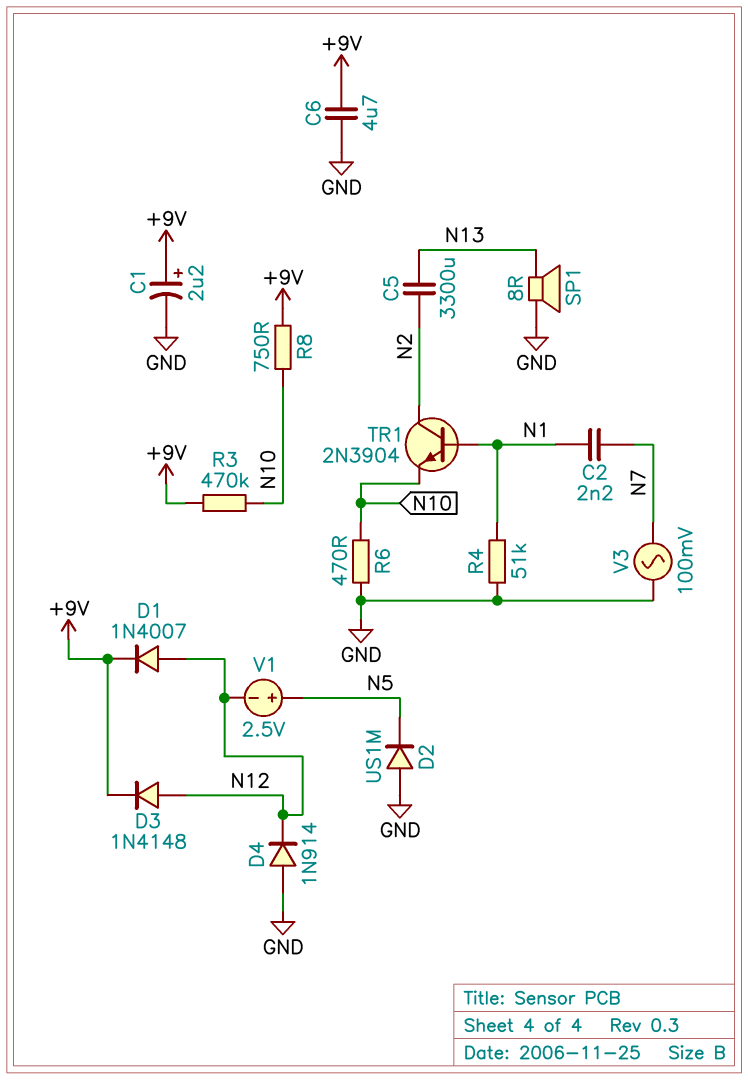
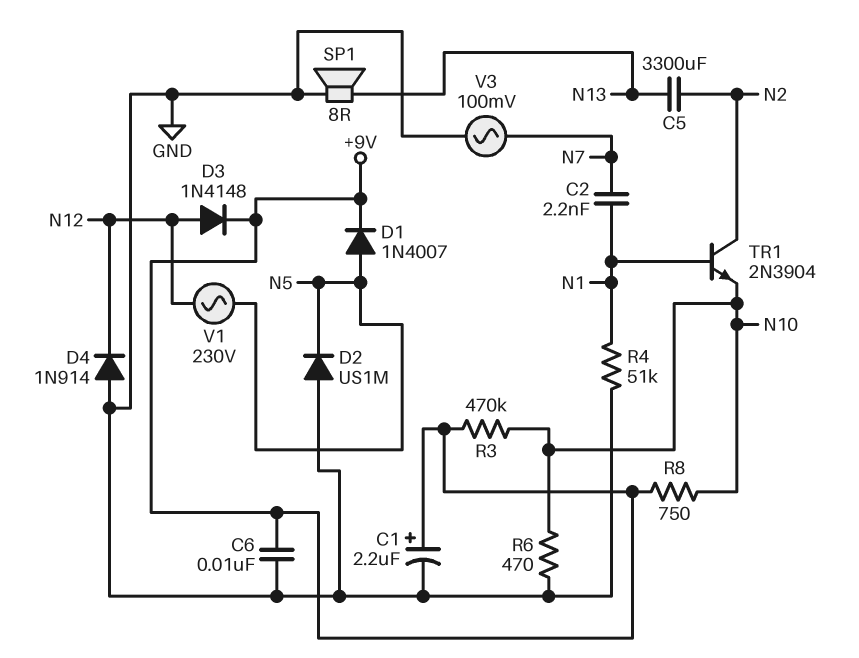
C6: 4.7uF (+9V, GND) -> 10nF (+9V, GND)
D1: diode 1N4007 (A N12, K +9V) -> diode 1N4007 (A N5, K +9V)
V1: 2.5V (plus N5, minus N12) -> AC 230V (N5, N12)

